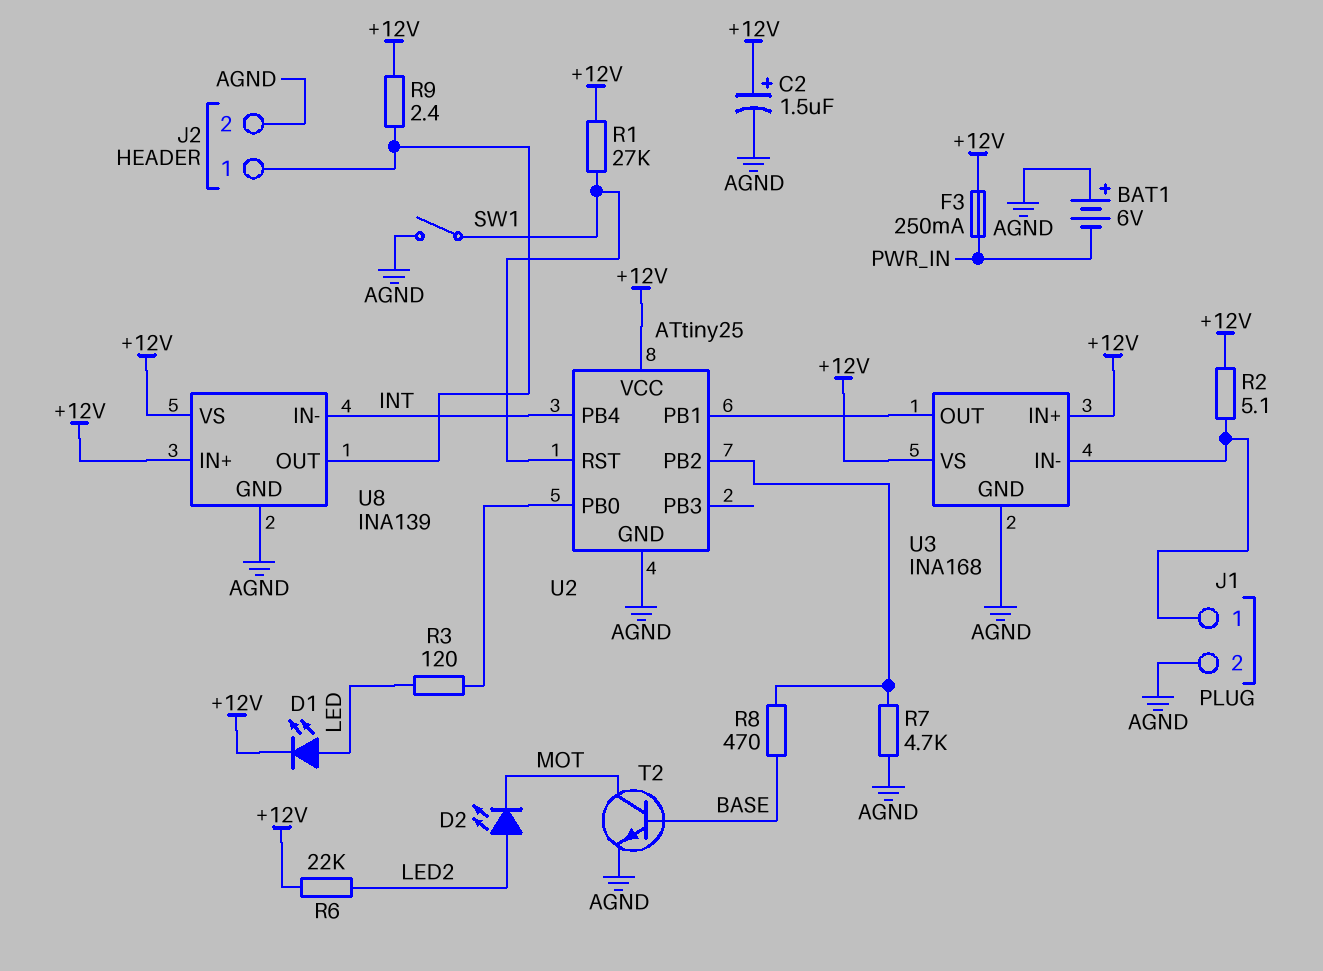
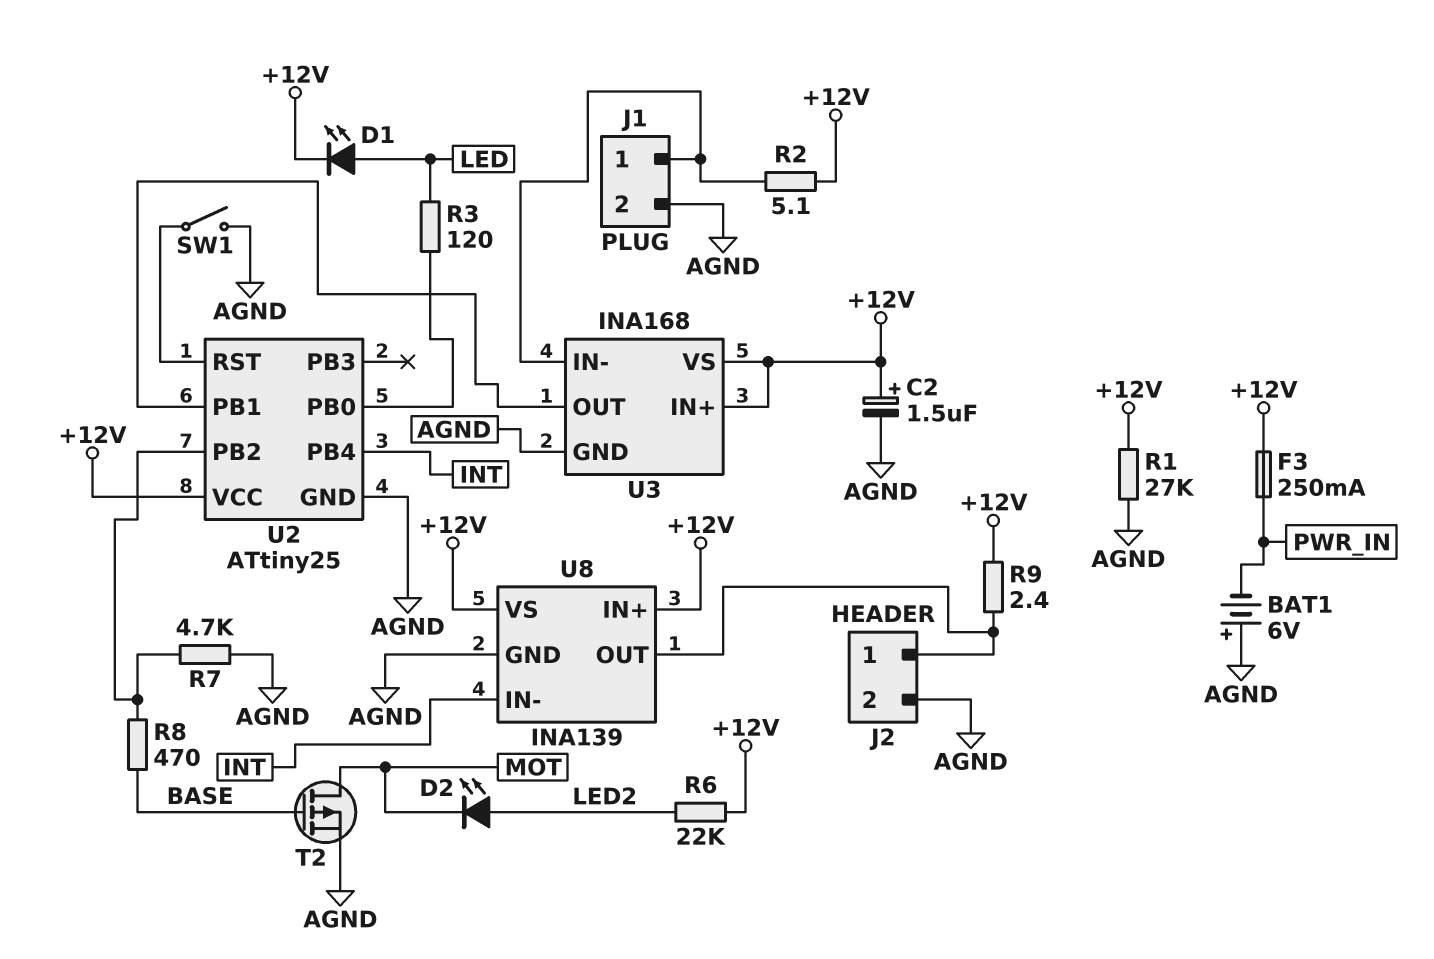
R1: 27k (+12V, U2/RST) -> 27k (+12V, AGND)
T2: NPN (B BASE, C MOT, E AGND) -> PMOS (G BASE, D MOT, S AGND)

